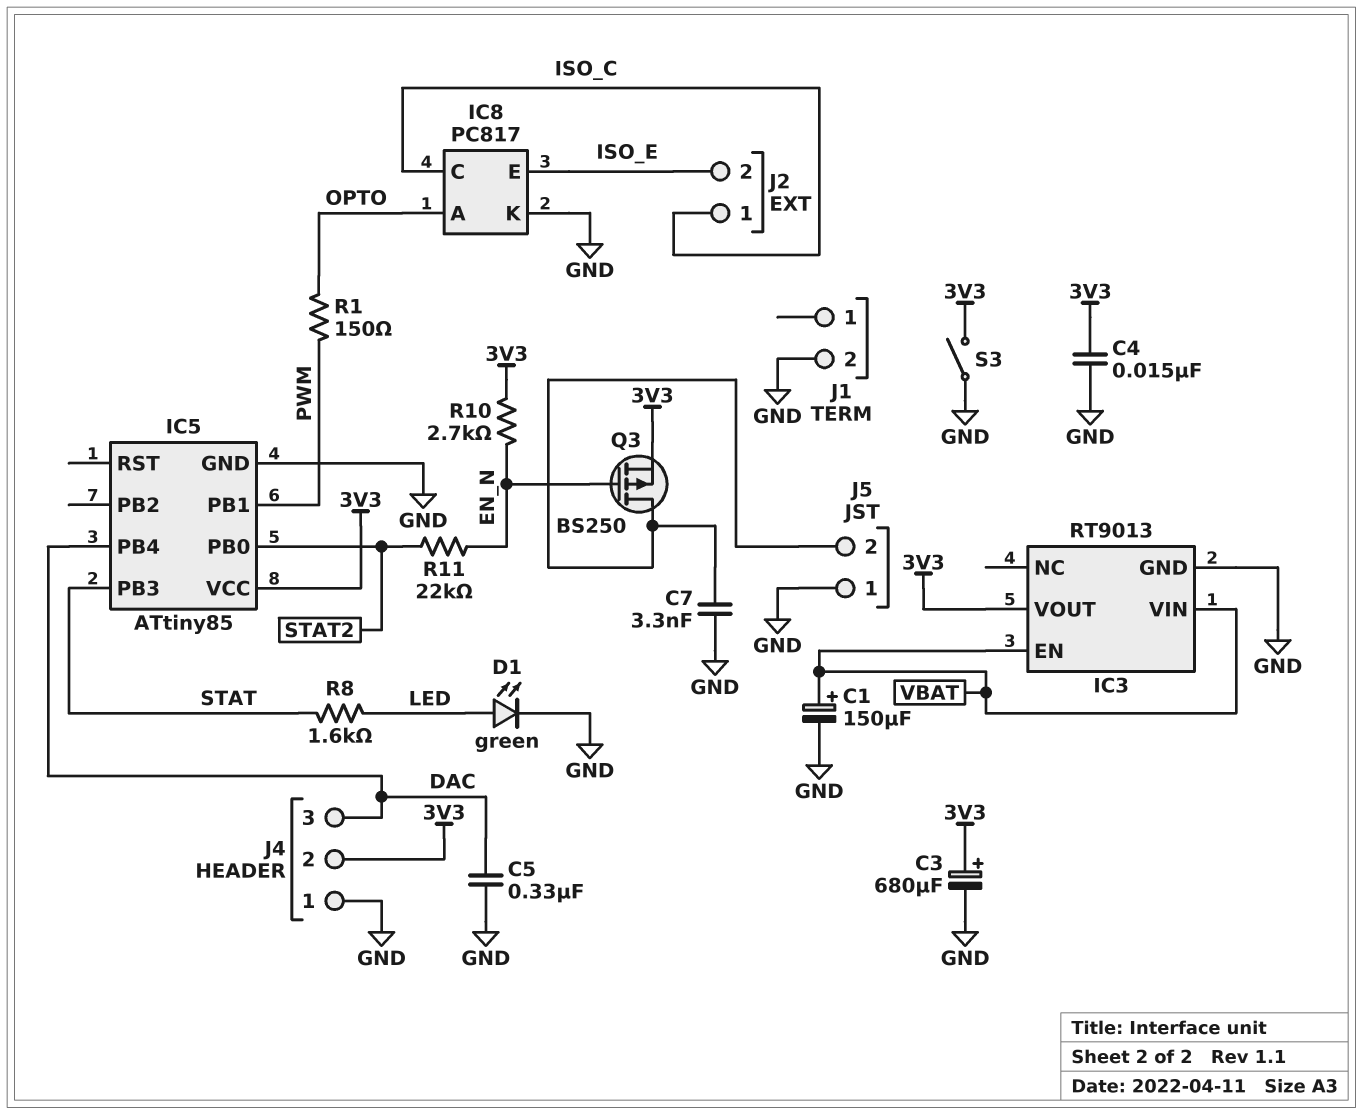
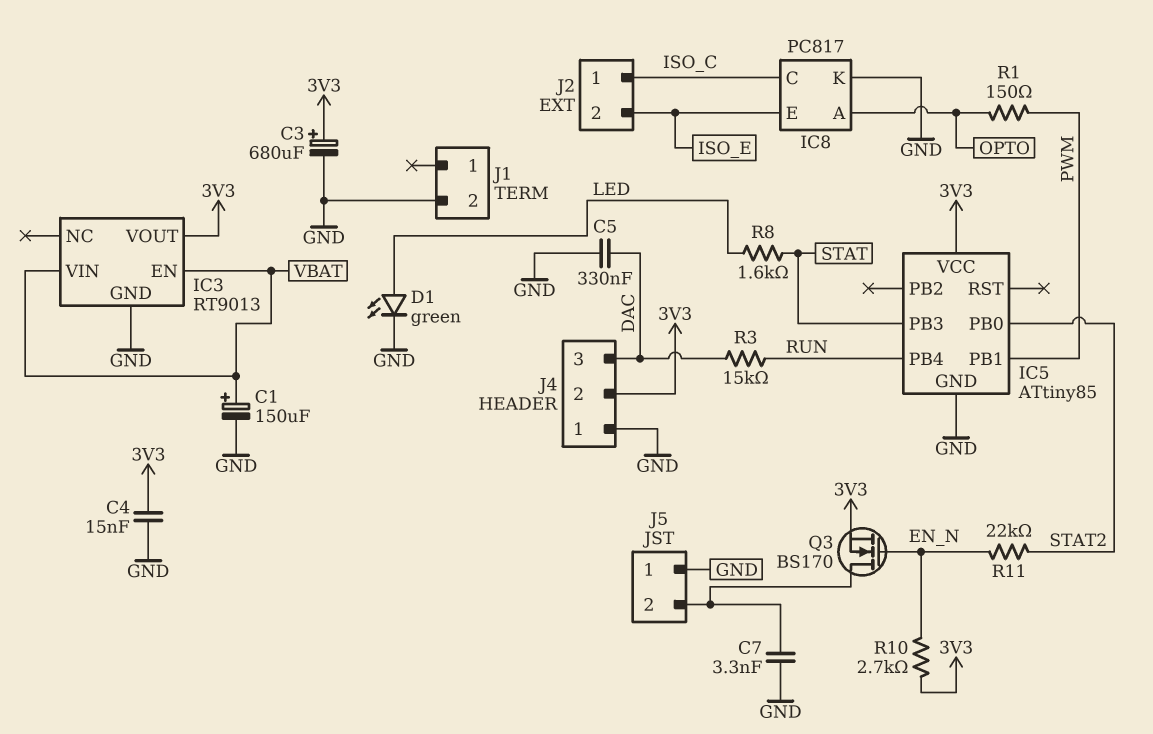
IC5 pin PB4: DAC -> RUN
Q3: PMOS BS250 (G EN_N, D J5/2, S 3V3) -> NMOS BS170 (G EN_N, D J5/2, S 3V3)
R3: none -> 15k (DAC, RUN)
S3: switch (3V3, GND) -> none

